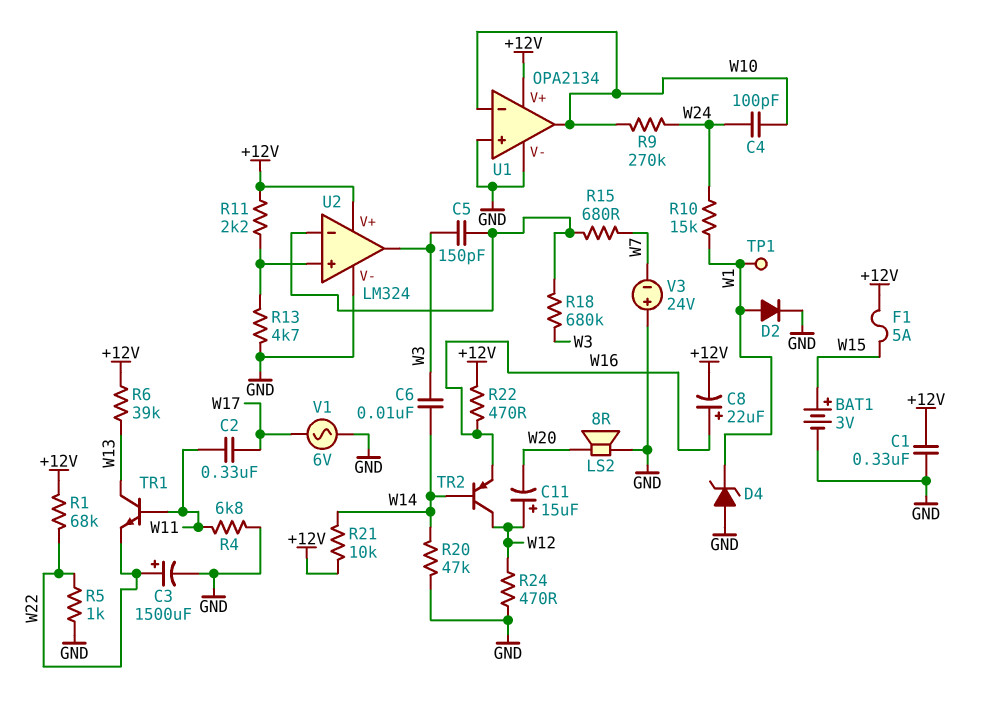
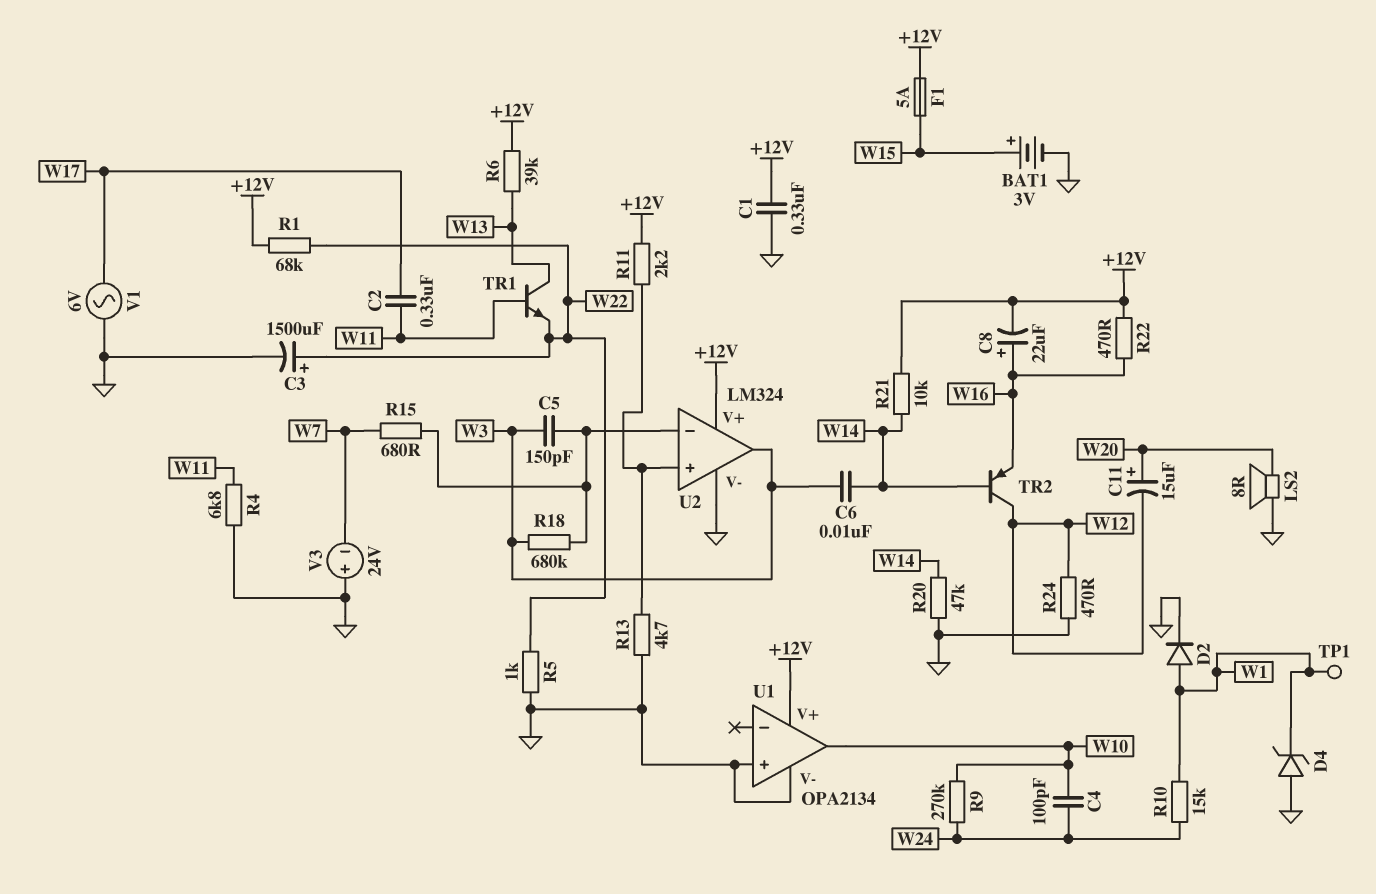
C11: 15uF (plus W12, minus W20) -> 15uF (plus W20, minus W12)
U1 pin in-: W10 -> none

